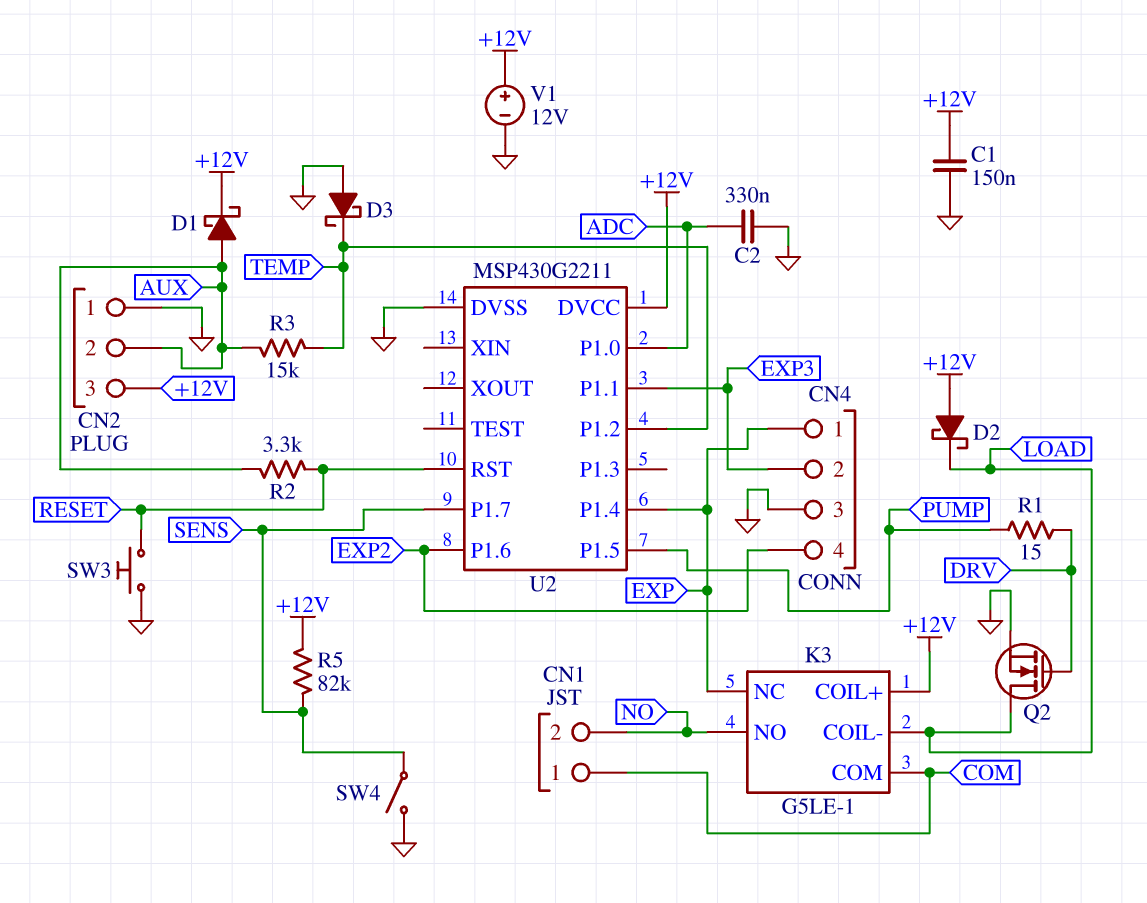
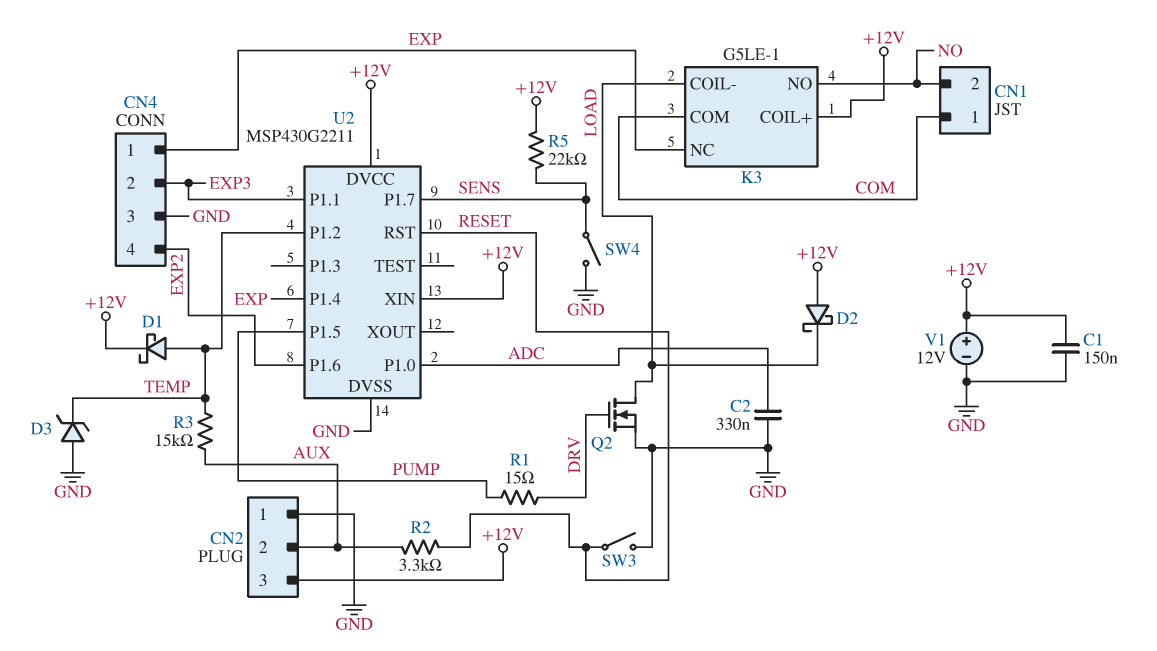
D1: schottky (A AUX, K +12V) -> schottky (A TEMP, K +12V)
D3: schottky (A GND, K TEMP) -> zener (A GND, K TEMP)
R5: 82k (+12V, SENS) -> 22k (+12V, SENS)
SW3: button (GND, RESET) -> switch (GND, RESET)
U2 pin XIN: none -> +12V

